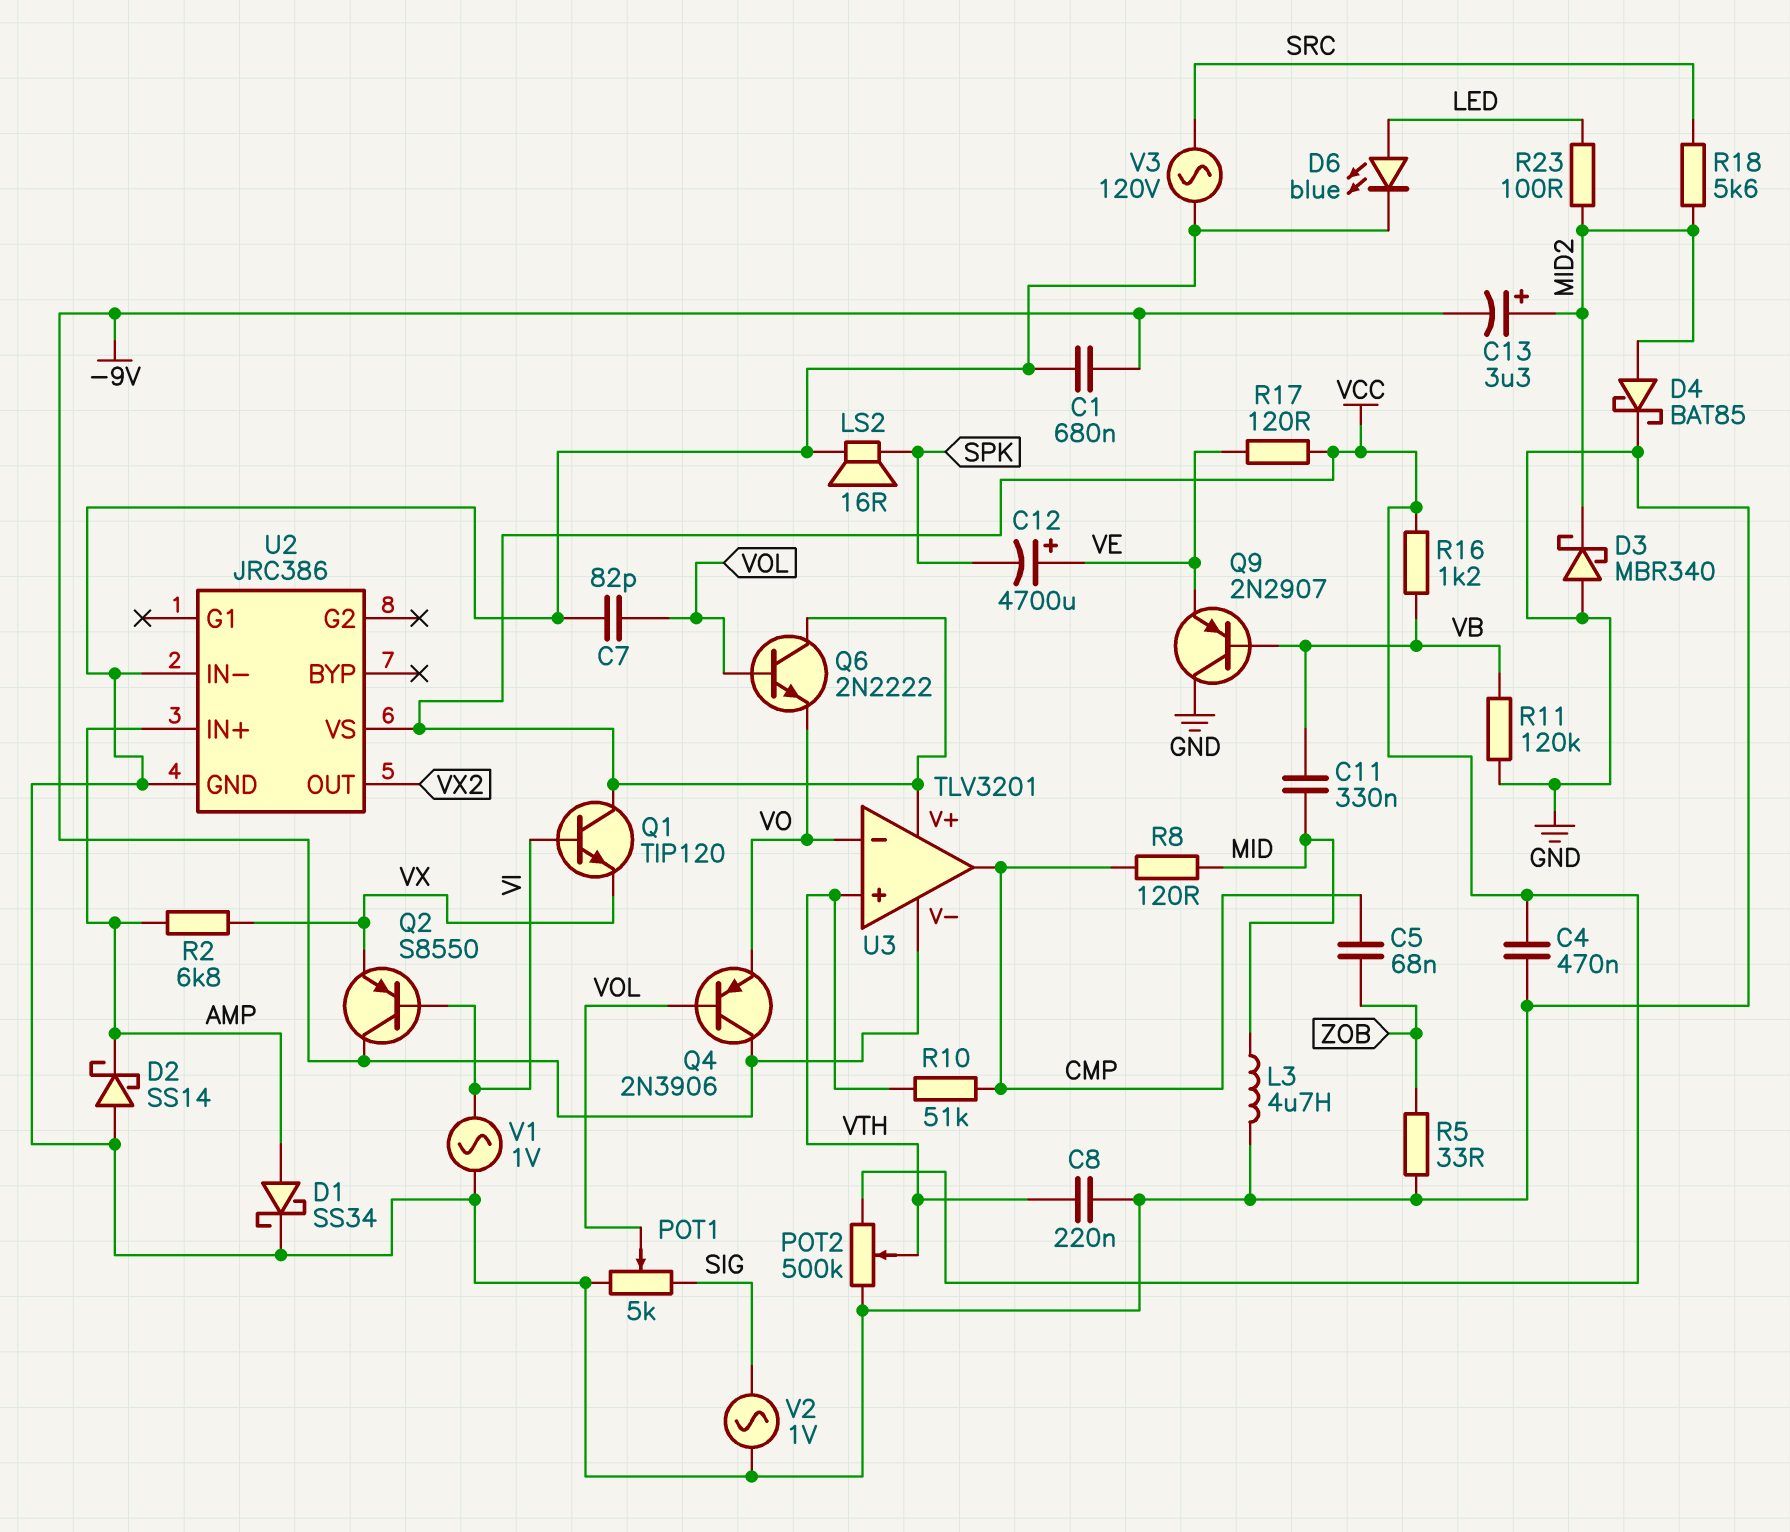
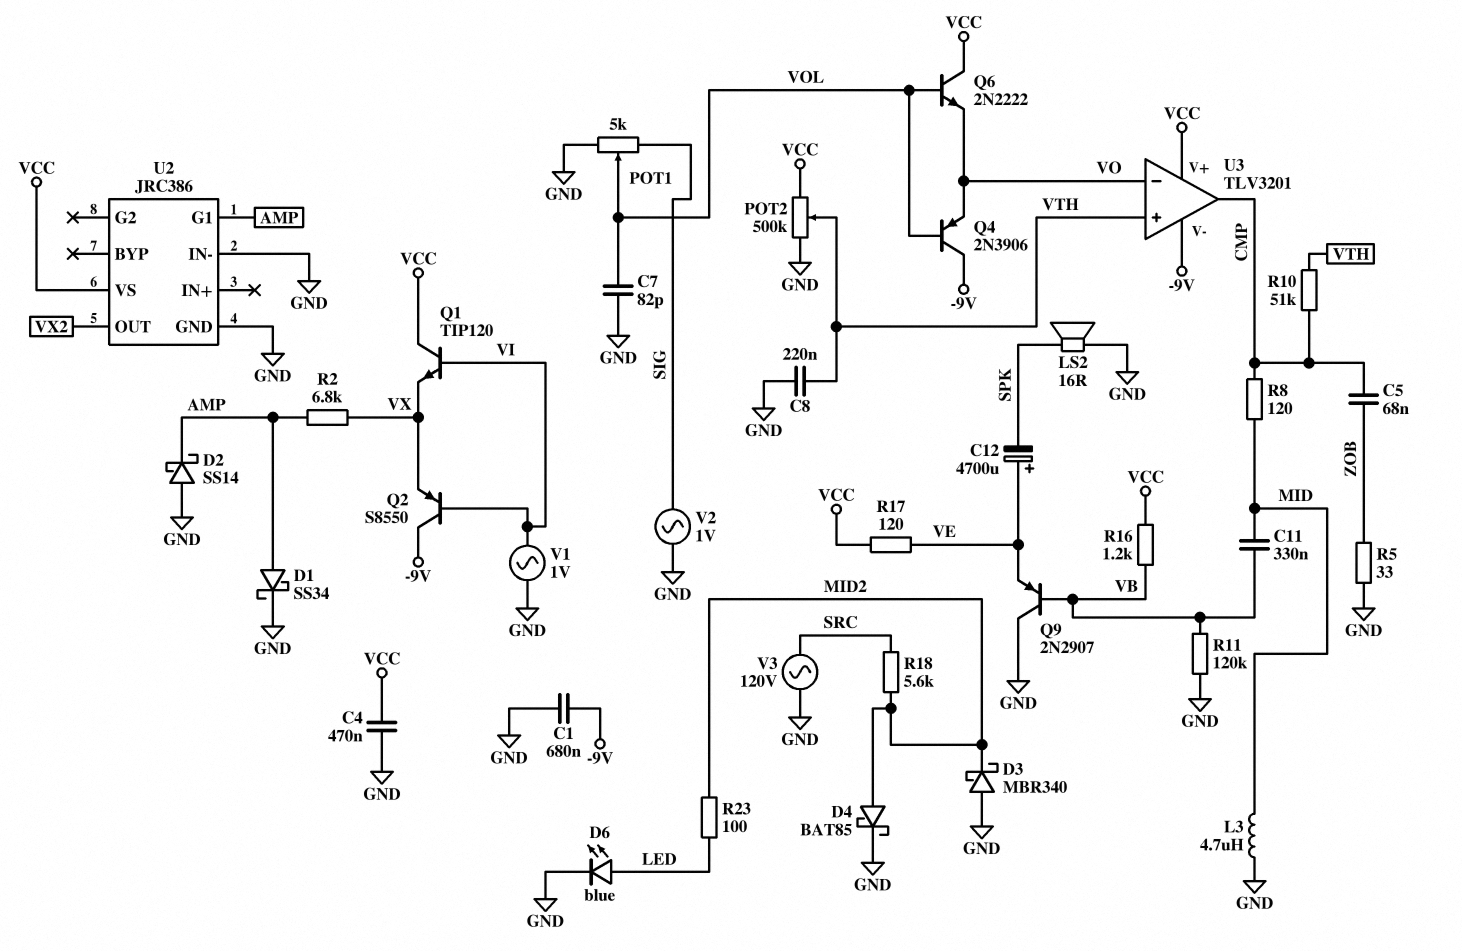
C13: 3.3uF (plus MID2, minus -9V) -> none
U2 pin G1: none -> AMP
U2 pin IN+: AMP -> none

